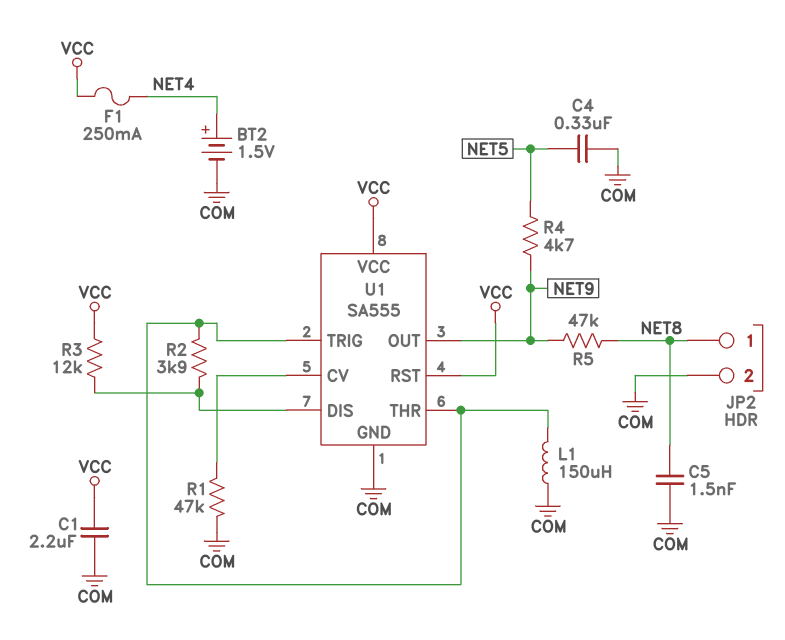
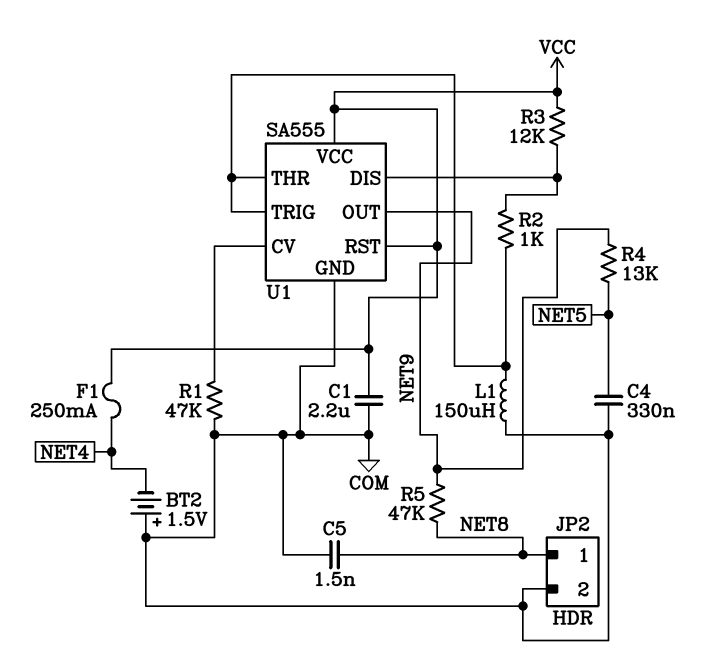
BT2: 1.5V (plus NET4, minus COM) -> 1.5V (plus COM, minus NET4)
R2: 3.9k (U1/DIS, U1/THR) -> 1k (U1/DIS, U1/THR)
R4: 4.7k (NET5, NET9) -> 13k (NET5, NET9)

